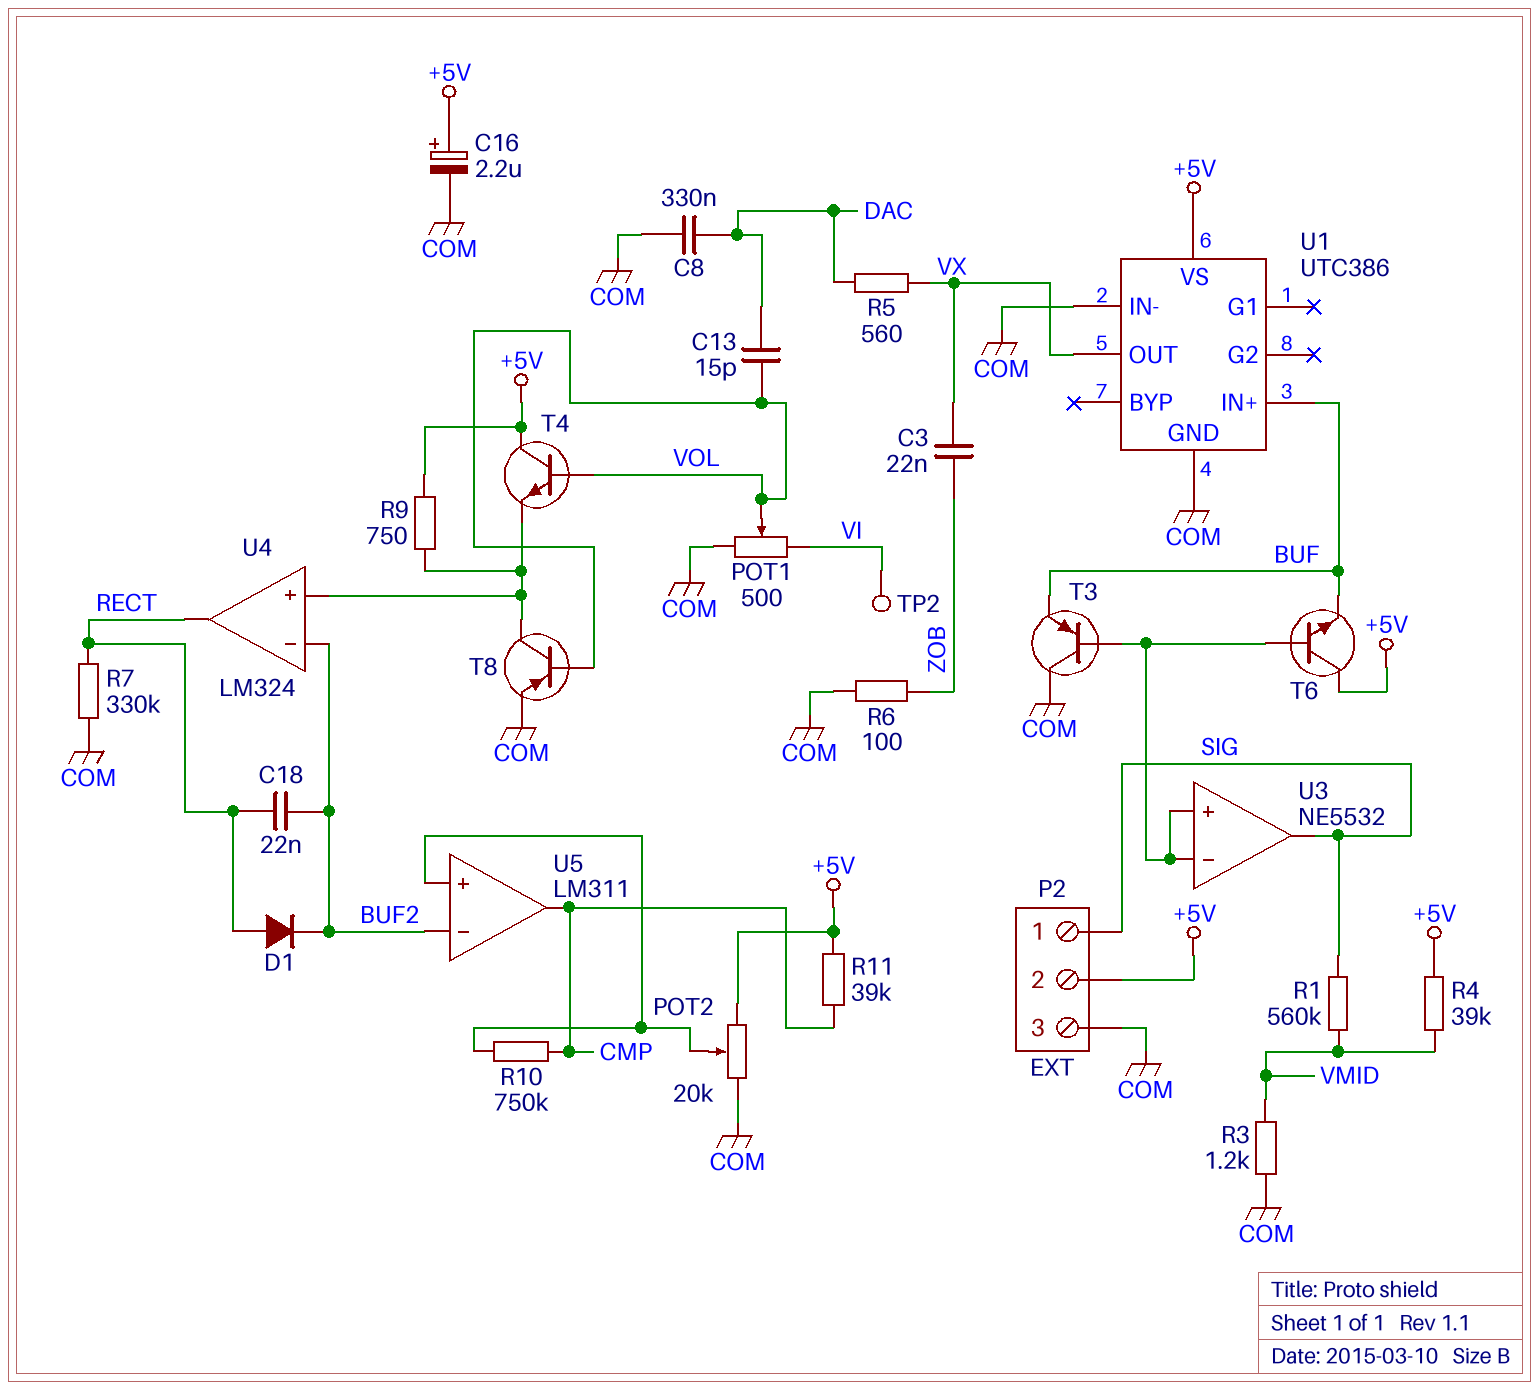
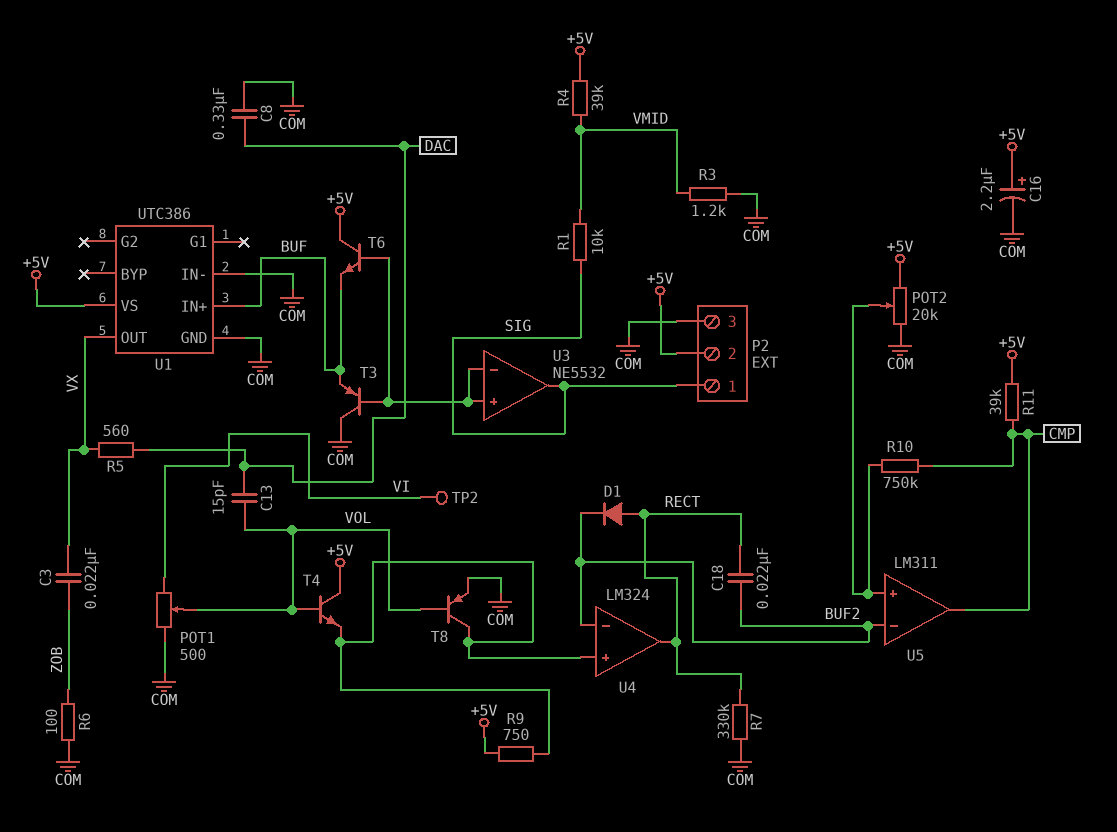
R1: 560k (SIG, VMID) -> 10k (SIG, VMID)

